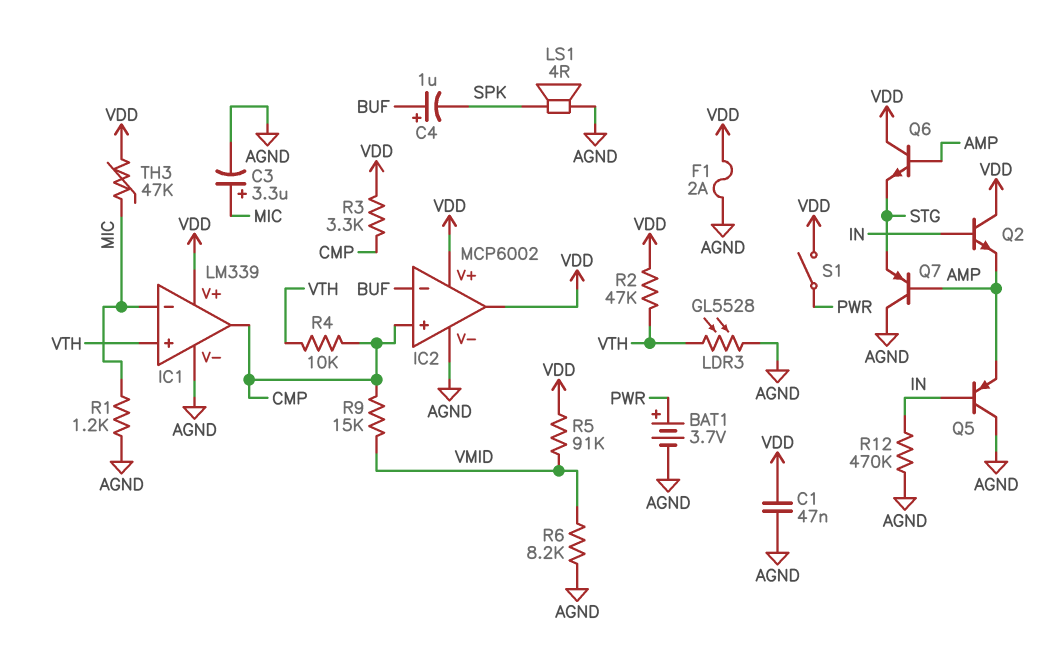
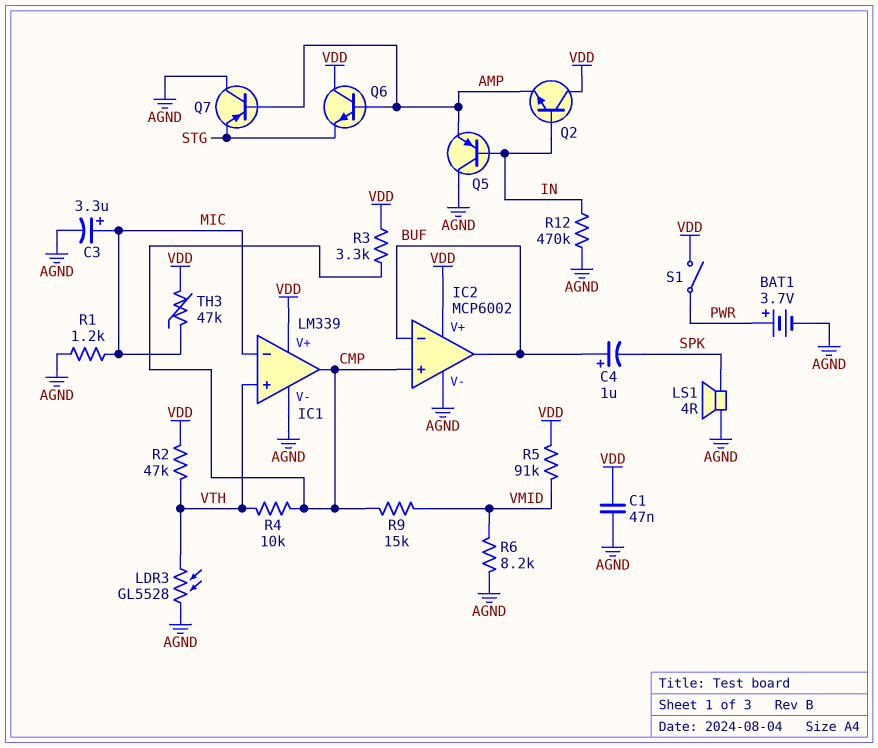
F1: 2A (AGND, VDD) -> none
IC2 pin out: VDD -> BUF

